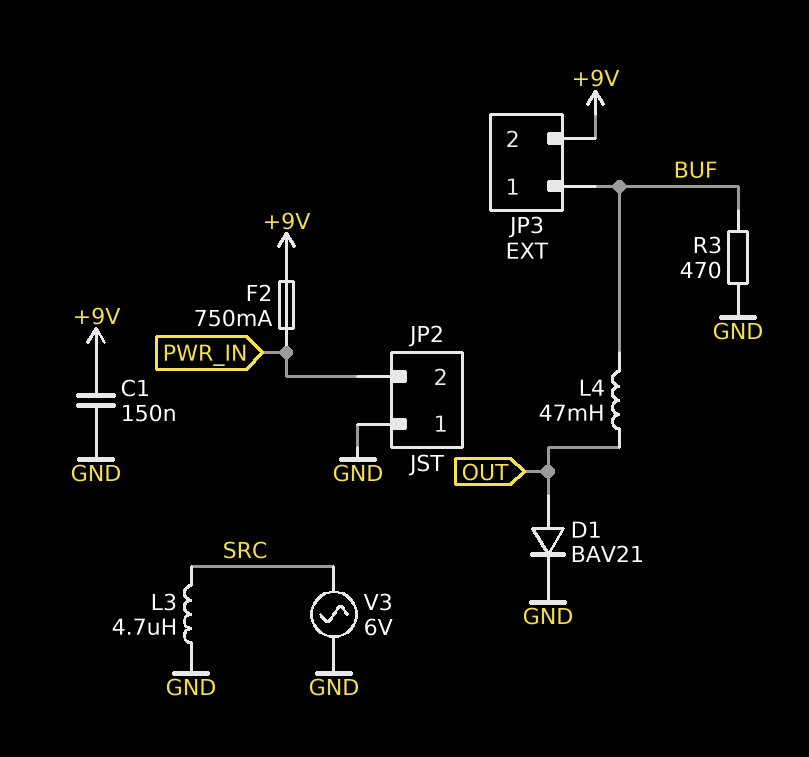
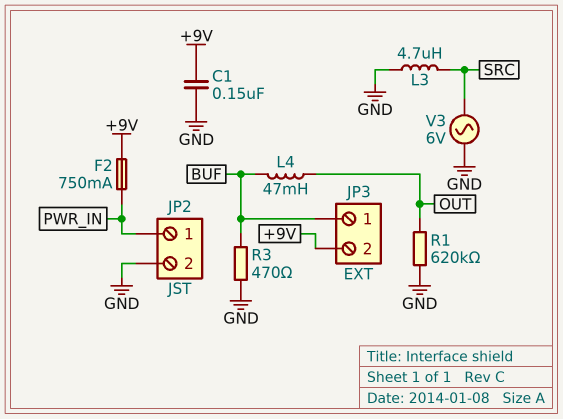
D1: diode BAV21 (A OUT, K GND) -> none
JP2 pin 1: GND -> PWR_IN
JP2 pin 2: PWR_IN -> GND
R1: none -> 620k (GND, OUT)

